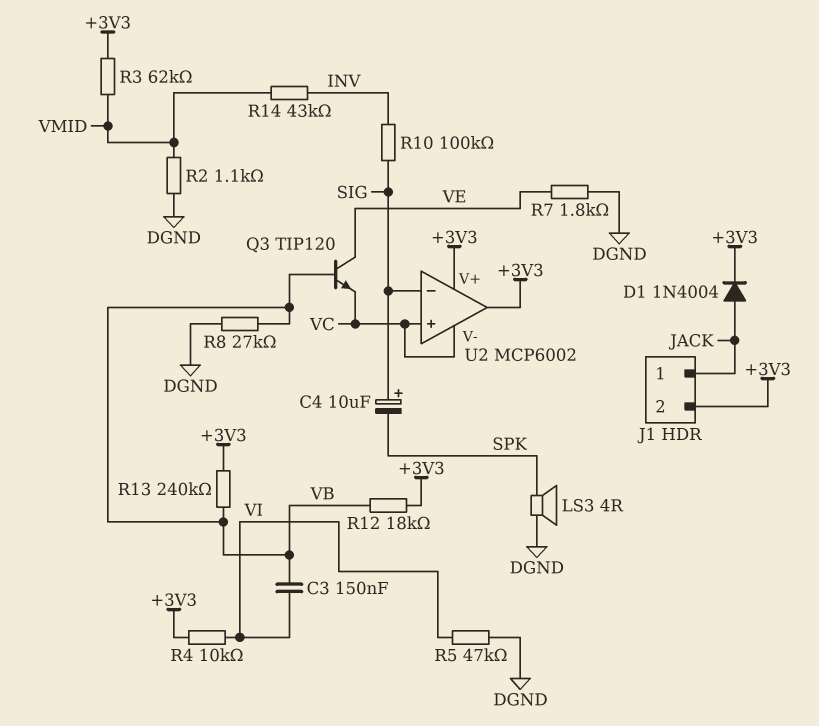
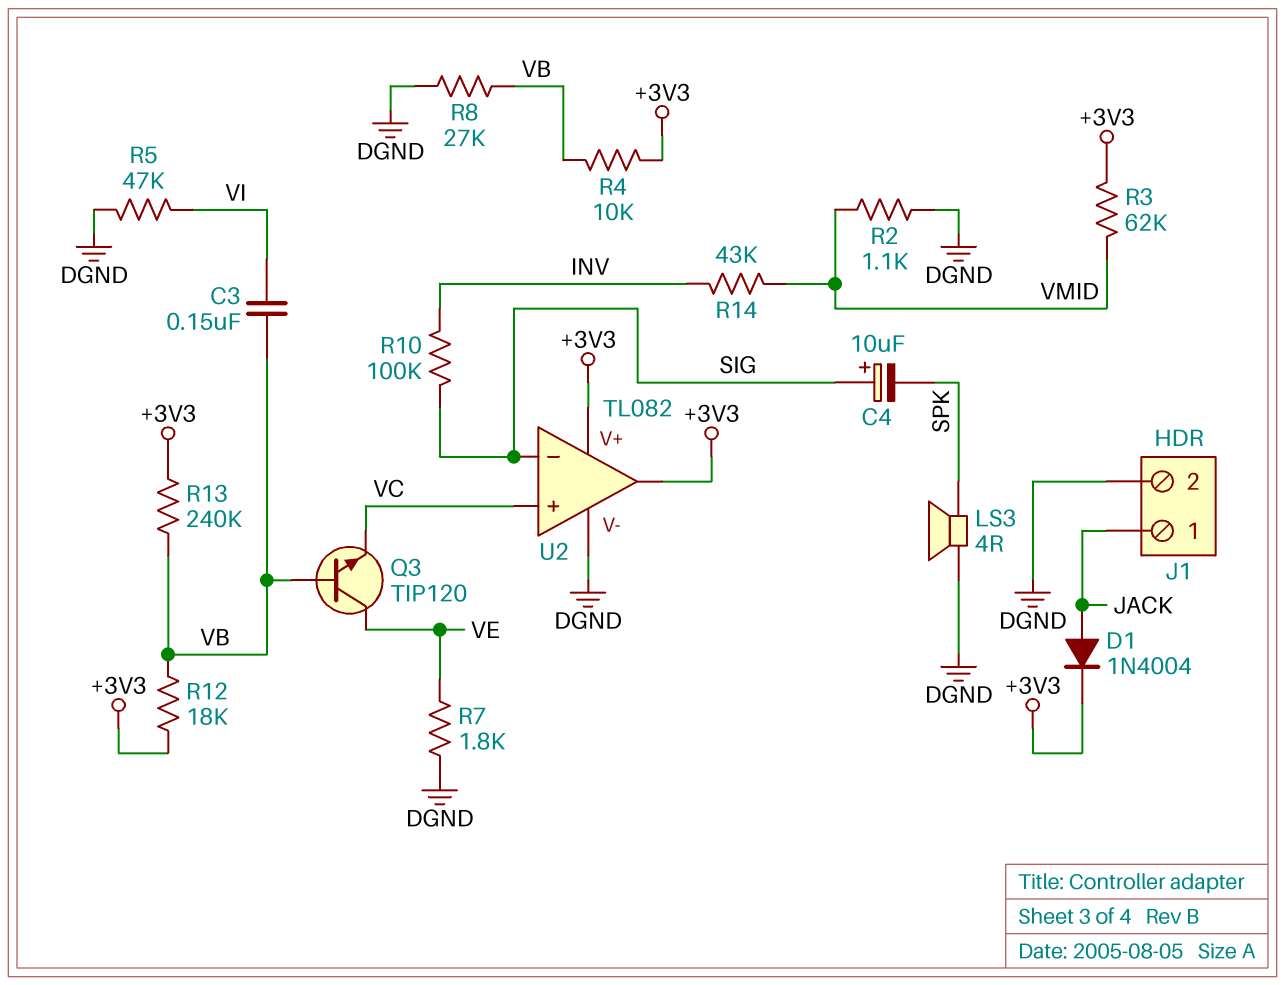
J1 pin 2: +3V3 -> DGND
R4: 10k (+3V3, VI) -> 10k (+3V3, VB)
U2: MCP6002 -> TL082
U2 pin V-: VC -> DGND

